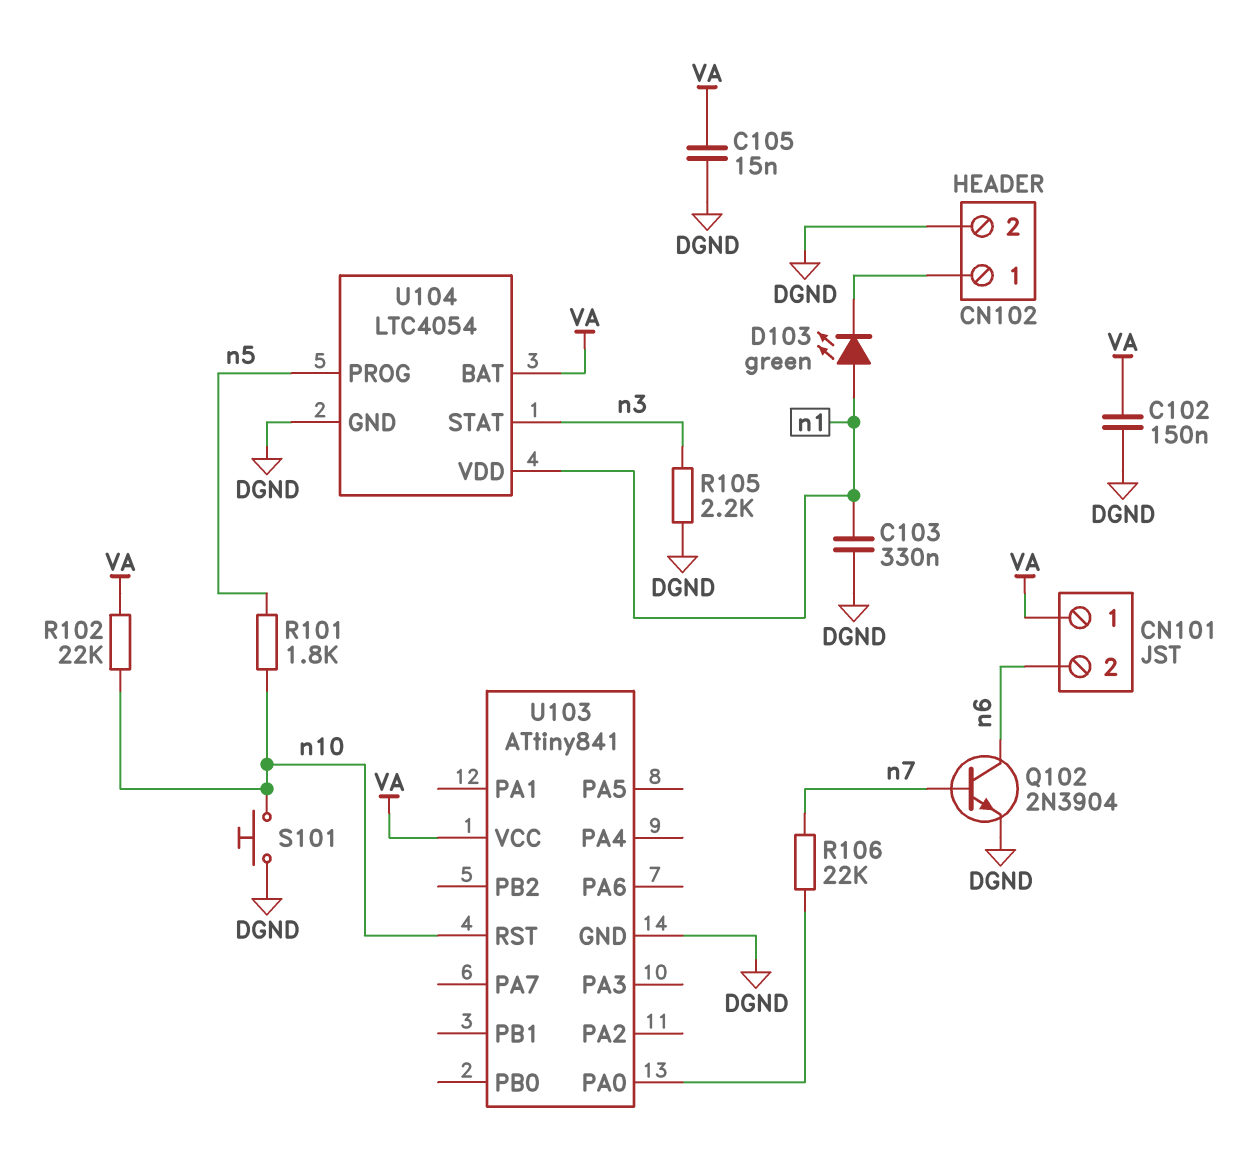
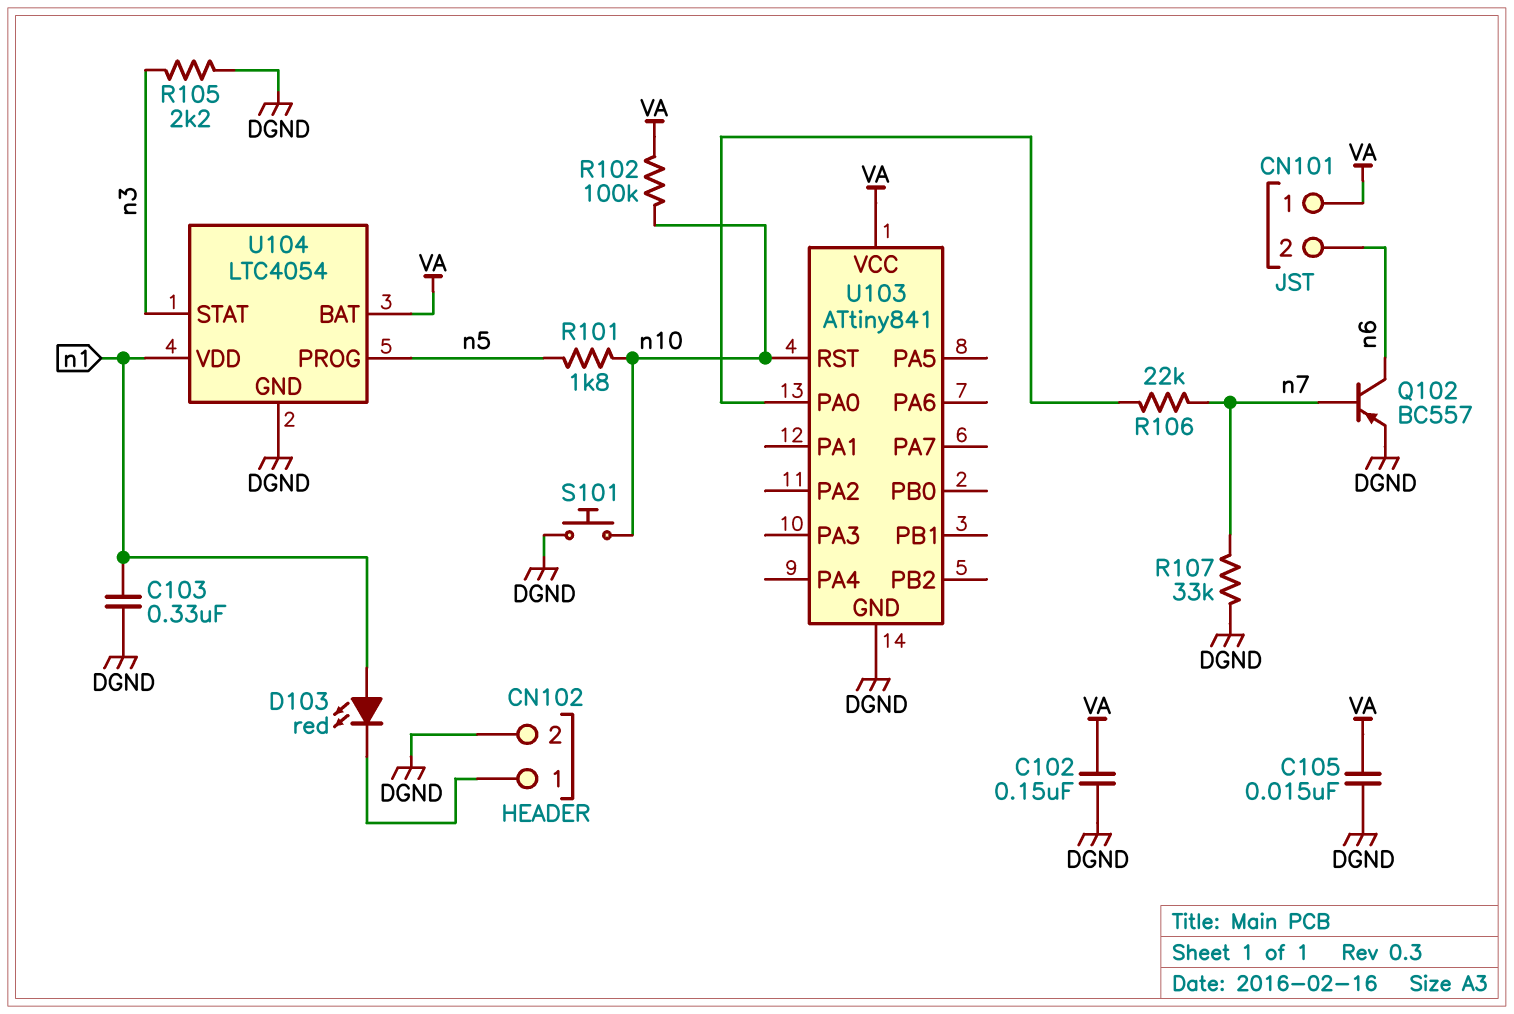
D103: LED green (A n1, K CN102/1) -> LED red (A n1, K CN102/1)
Q102: NPN 2N3904 (B n7, C n6, E DGND) -> PNP BC557 (B n7, C n6, E DGND)
R102: 22k (VA, n10) -> 100k (VA, n10)
R107: none -> 33k (DGND, n7)

